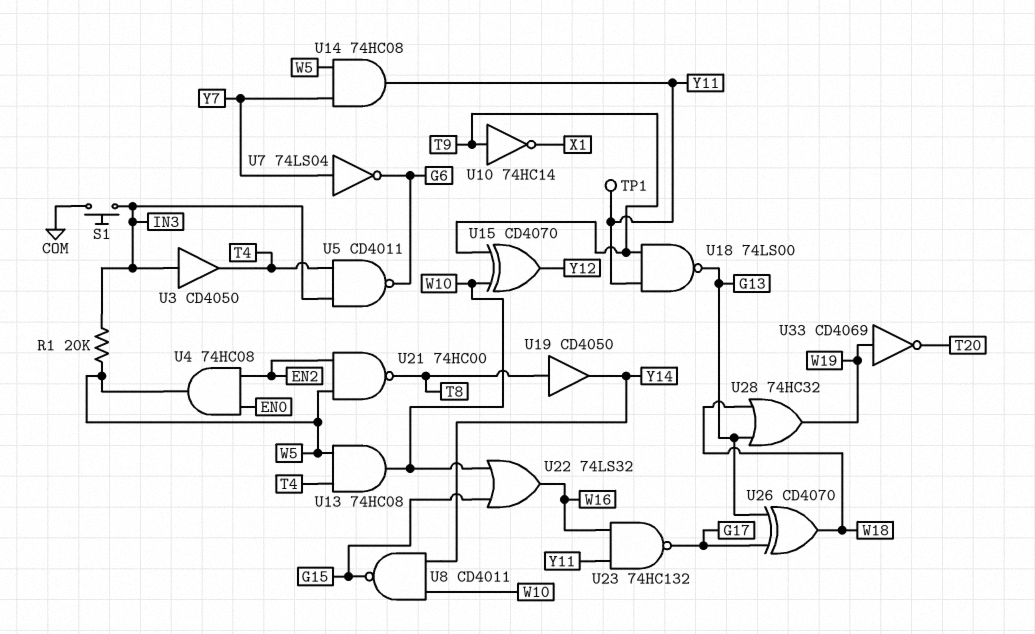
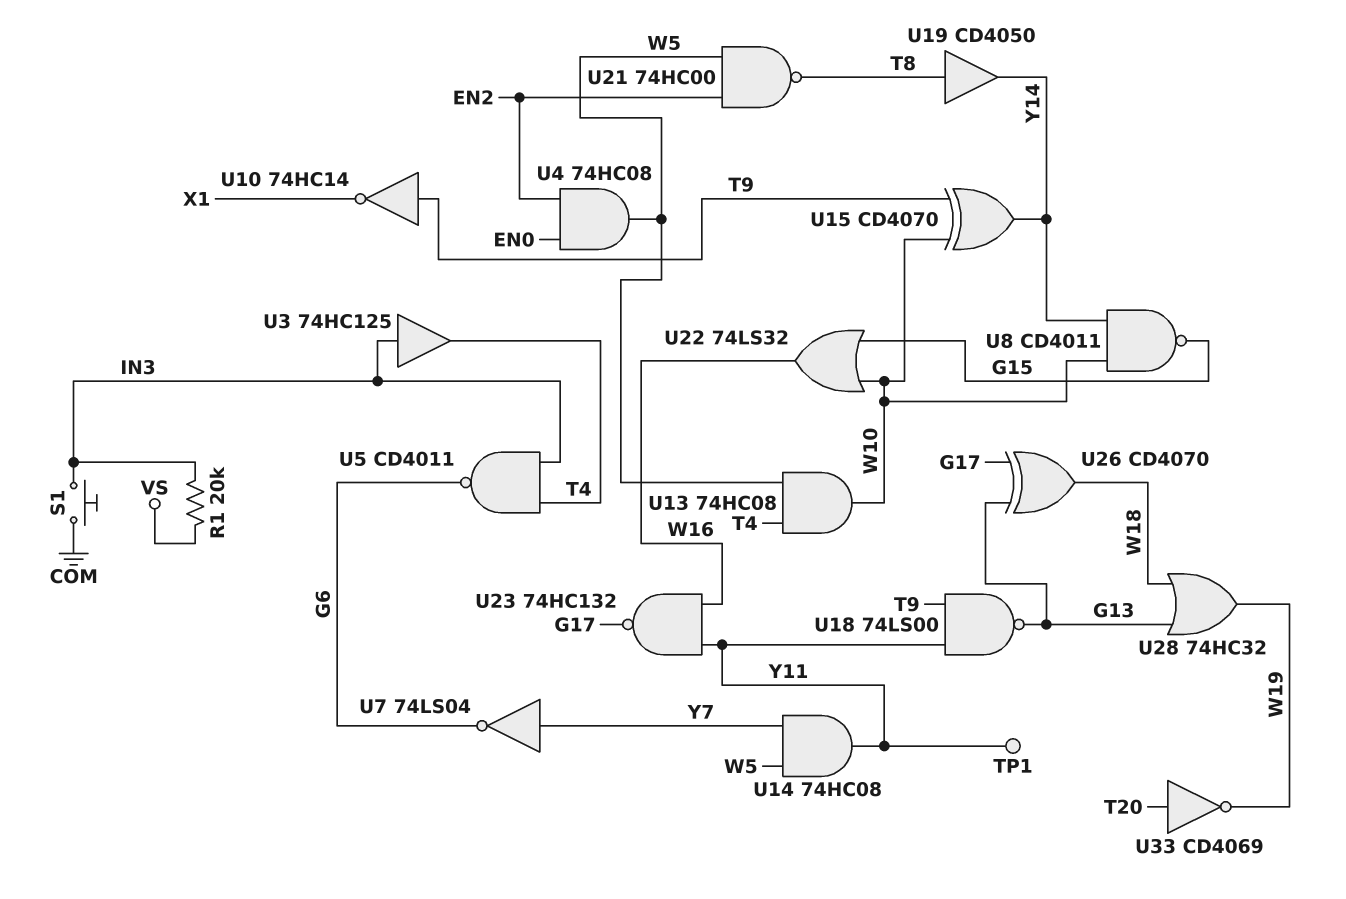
R1: 20k (IN3, W5) -> 20k (IN3, VS)
U3: buffer CD4050 (in IN3, out T4) -> buffer 74HC125 (in IN3, out T4)
U15: XOR CD4070 (in T9, in W10, out Y12) -> XOR CD4070 (in T9, in W10, out Y14)
U33: NOT CD4069 (in W19, out T20) -> NOT CD4069 (in T20, out W19)

